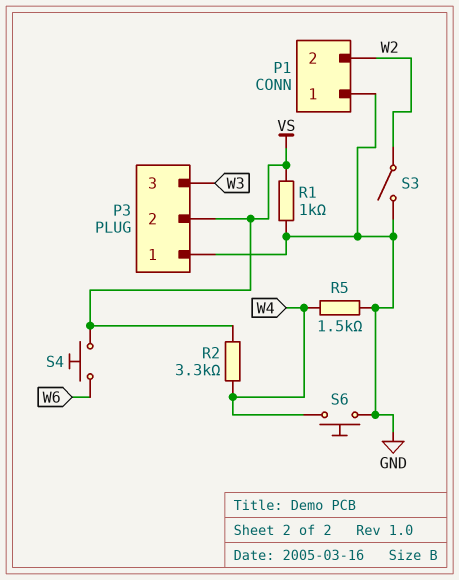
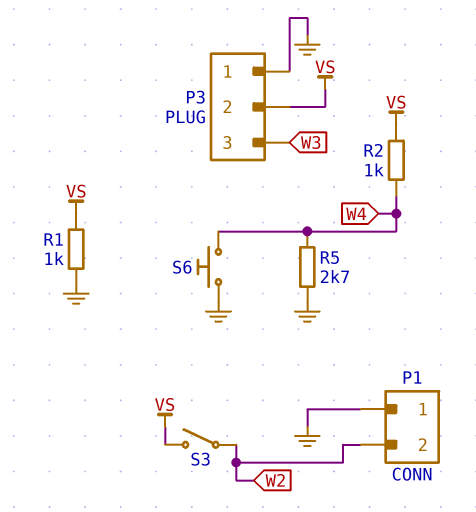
R2: 3.3k (VS, W4) -> 1k (VS, W4)
R5: 1.5k (GND, W4) -> 2.7k (GND, W4)
S3: switch (GND, W2) -> switch (VS, W2)
S4: button (VS, W6) -> none

